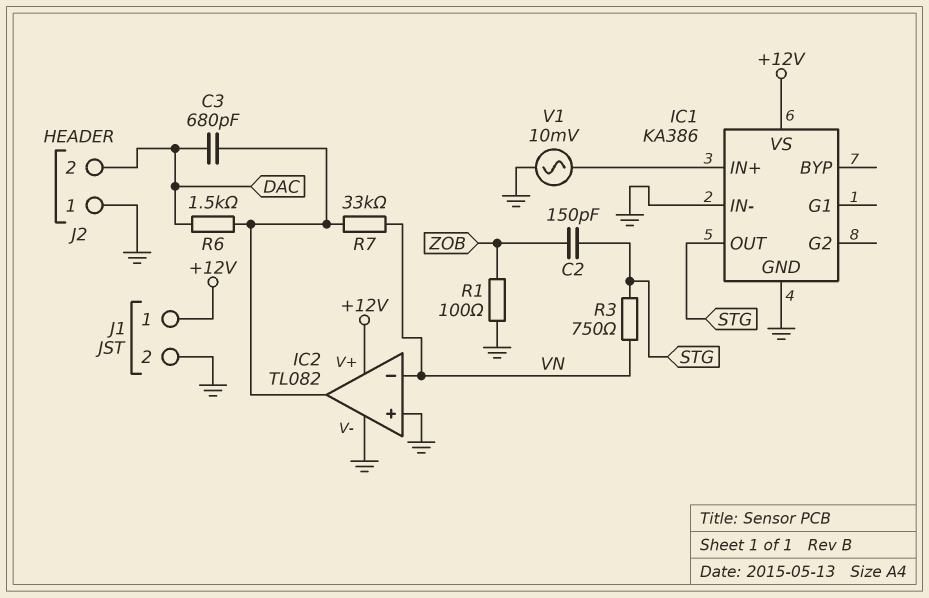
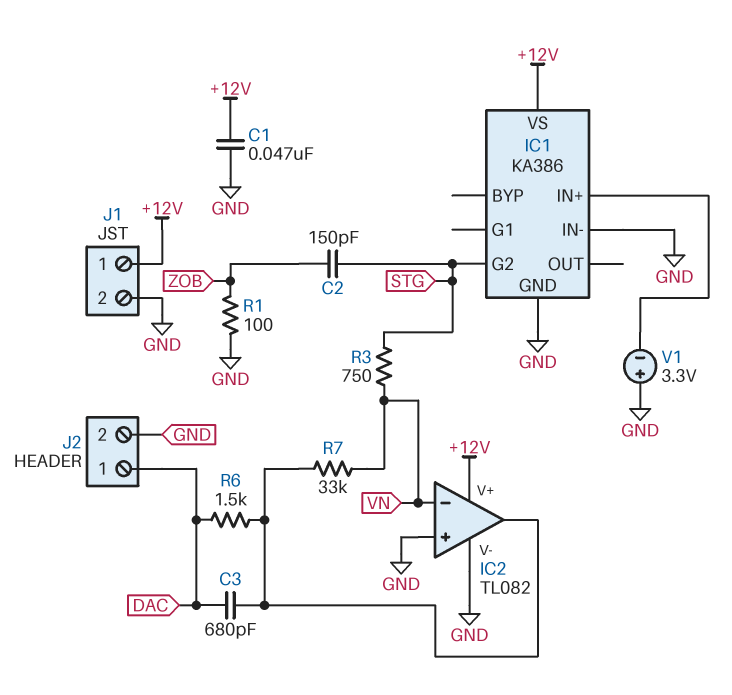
C1: none -> 47nF (+12V, GND)
IC1 pin G2: none -> STG
IC1 pin OUT: STG -> none
J2 pin 1: GND -> DAC
J2 pin 2: DAC -> GND
V1: AC 10mV (GND, IC1/IN+) -> 3.3V (plus GND, minus IC1/IN+)

